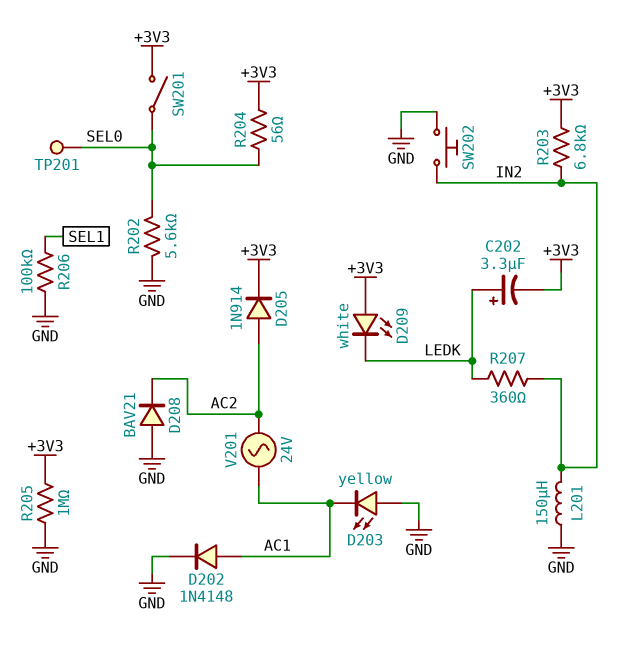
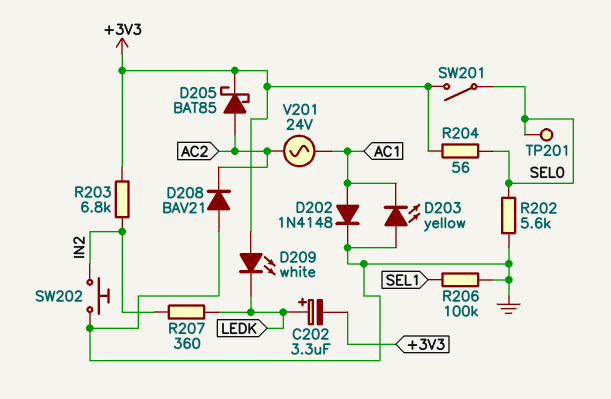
D205: diode 1N914 (A AC2, K +3V3) -> schottky BAT85 (A AC2, K +3V3)
L201: 150uH (GND, IN2) -> none
R205: 1M (+3V3, GND) -> none

